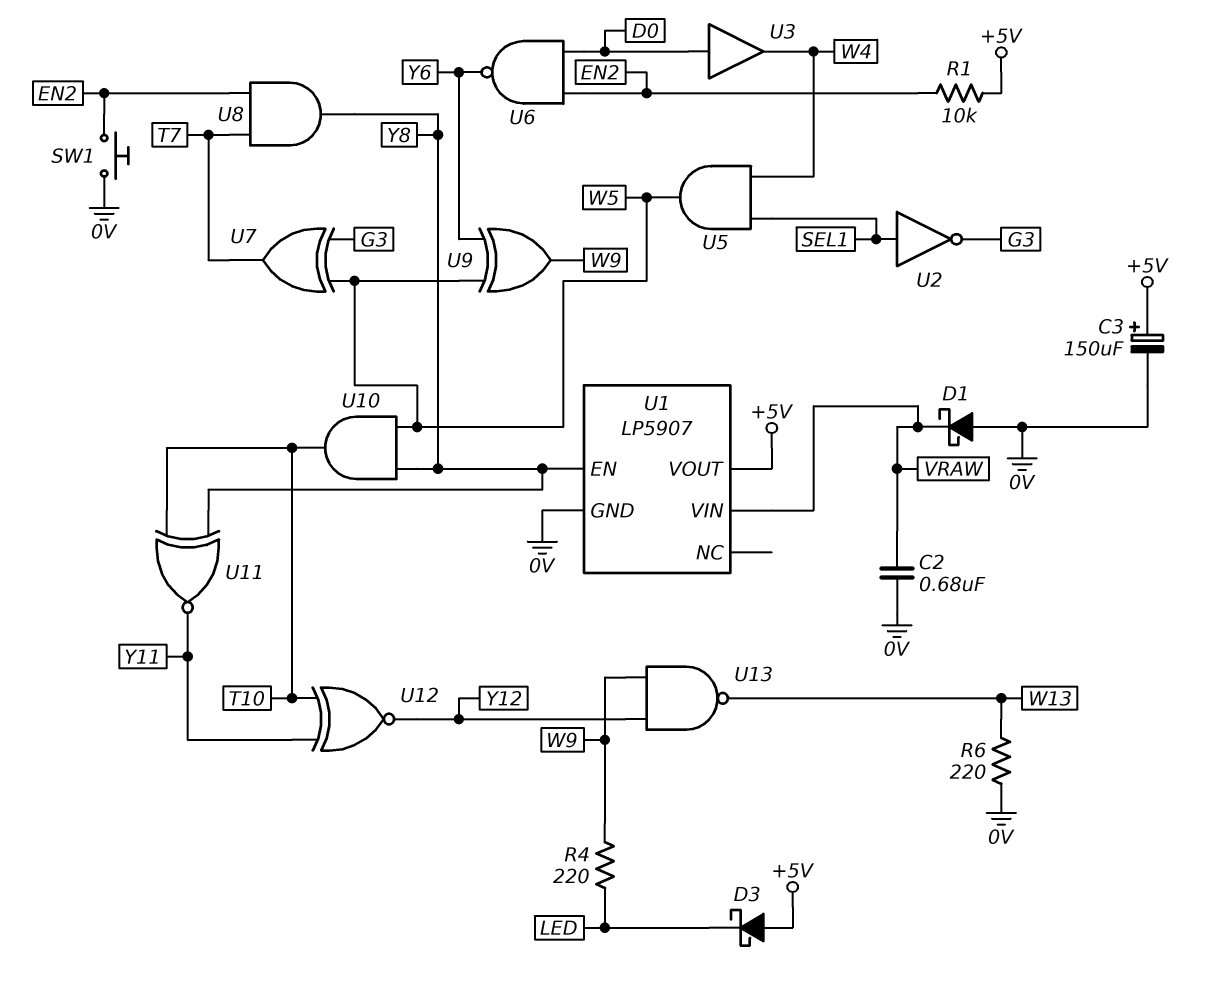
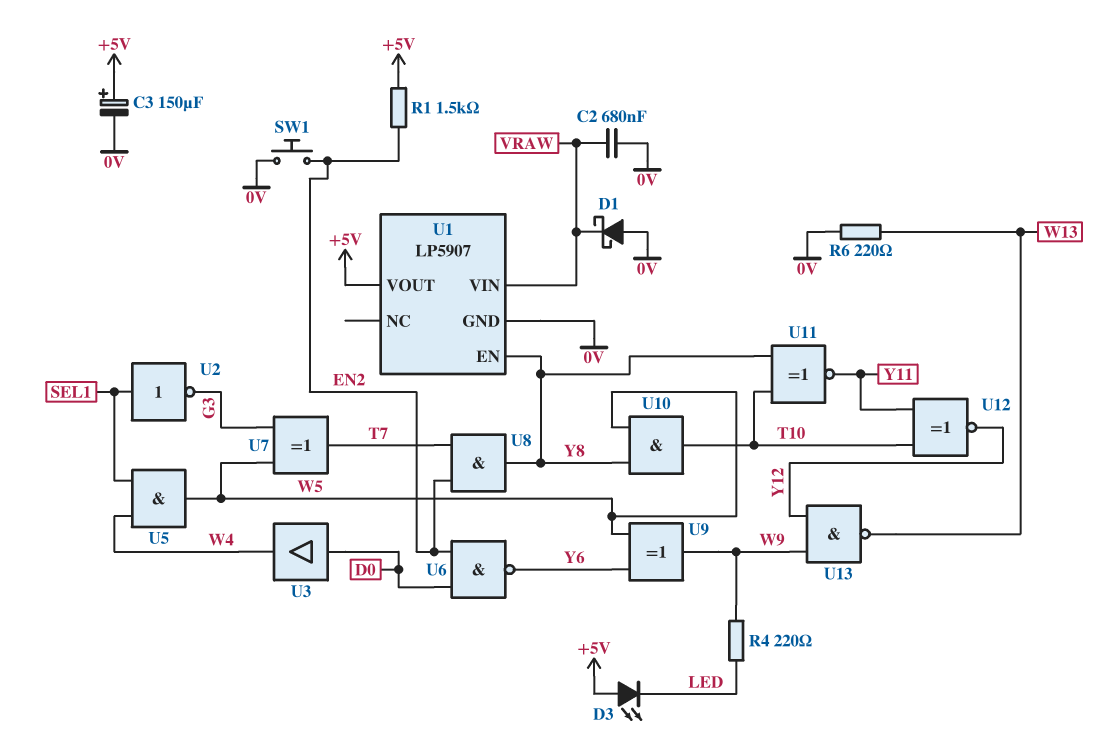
D3: schottky (A +5V, K LED) -> LED (A +5V, K LED)
R1: 10k (+5V, EN2) -> 1.5k (+5V, EN2)

